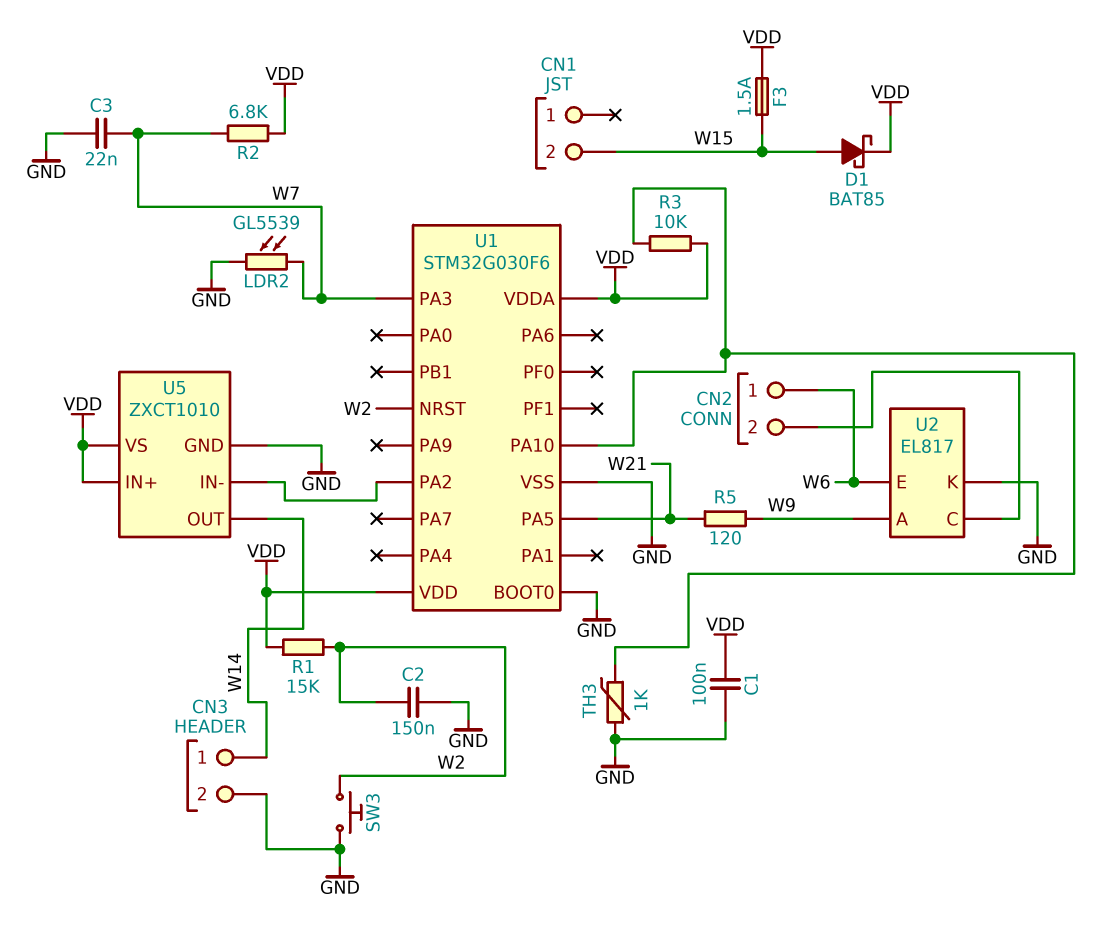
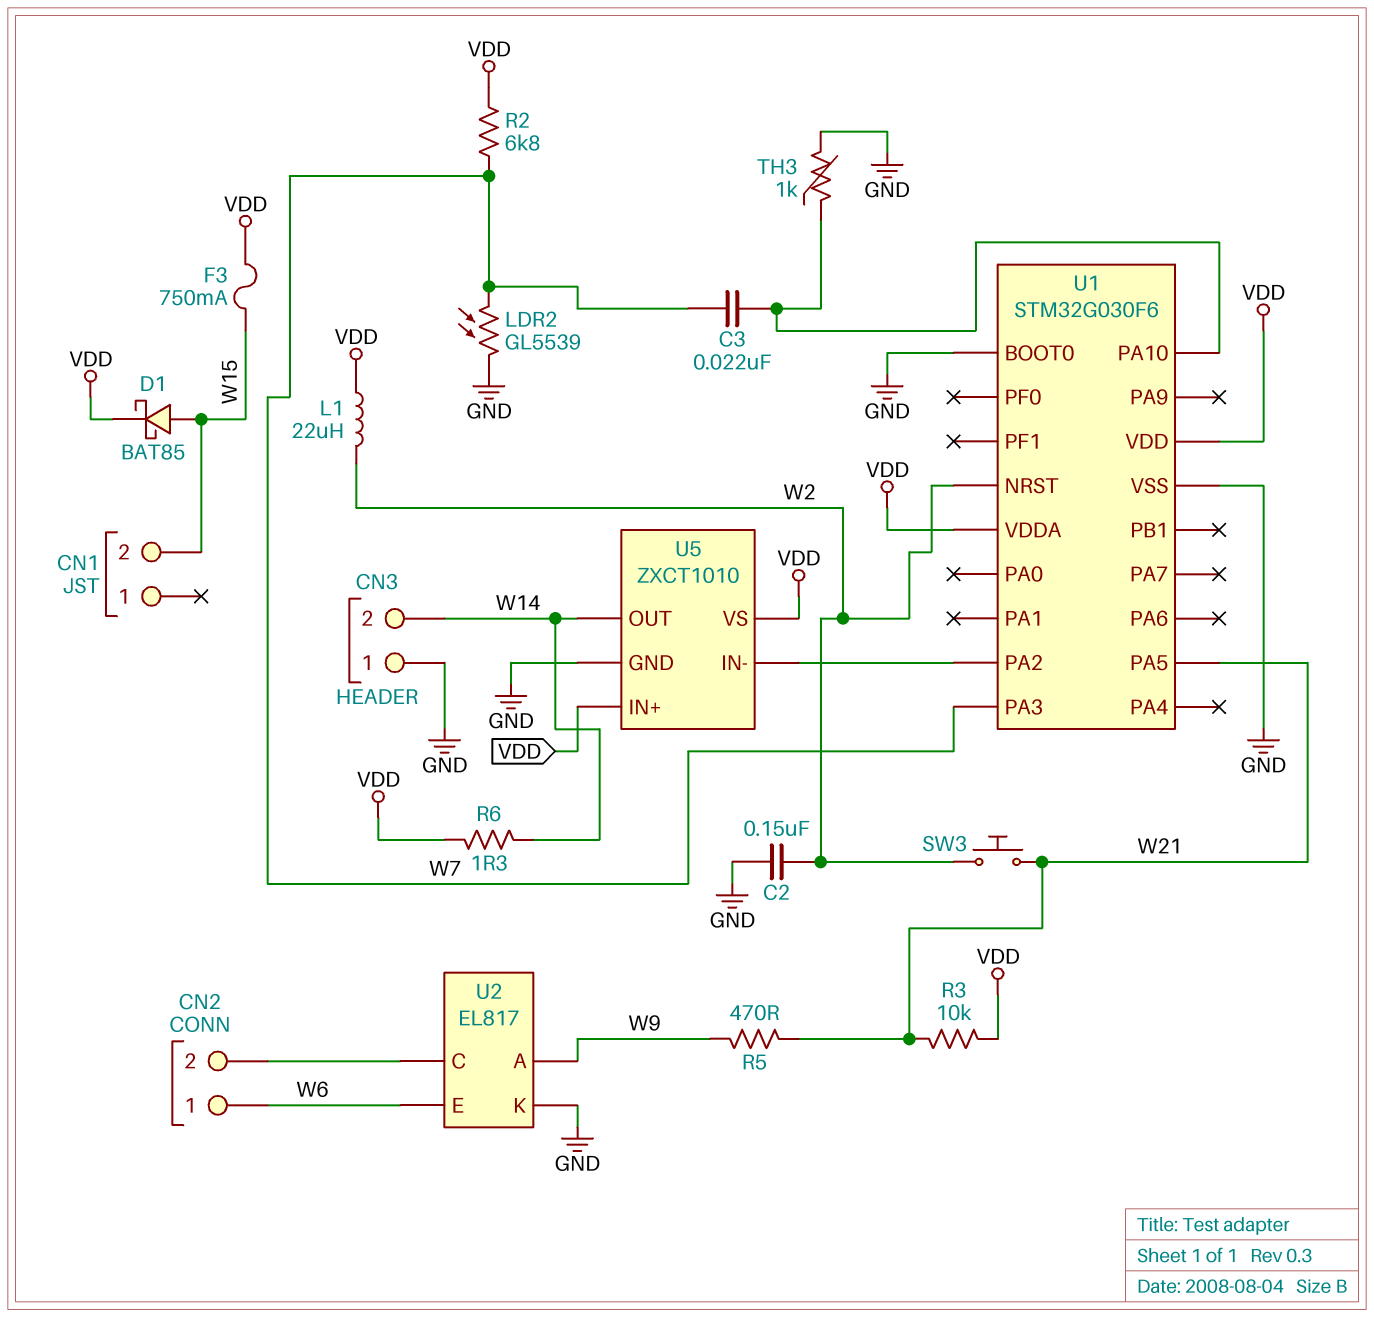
C1: 100nF (GND, VDD) -> none
C3: 22nF (GND, W7) -> 22nF (U1/PA10, W7)
CN3 pin 1: W14 -> GND
CN3 pin 2: GND -> W14
F3: 1.5A (VDD, W15) -> 750mA (VDD, W15)
L1: none -> 22uH (VDD, W2)
R1: 15k (VDD, W2) -> none
R3: 10k (U1/PA10, VDD) -> 10k (VDD, W21)
R5: 120 (W9, W21) -> 470 (W9, W21)
R6: none -> 1.3 (VDD, W14)
SW3: button (GND, W2) -> button (W2, W21)

